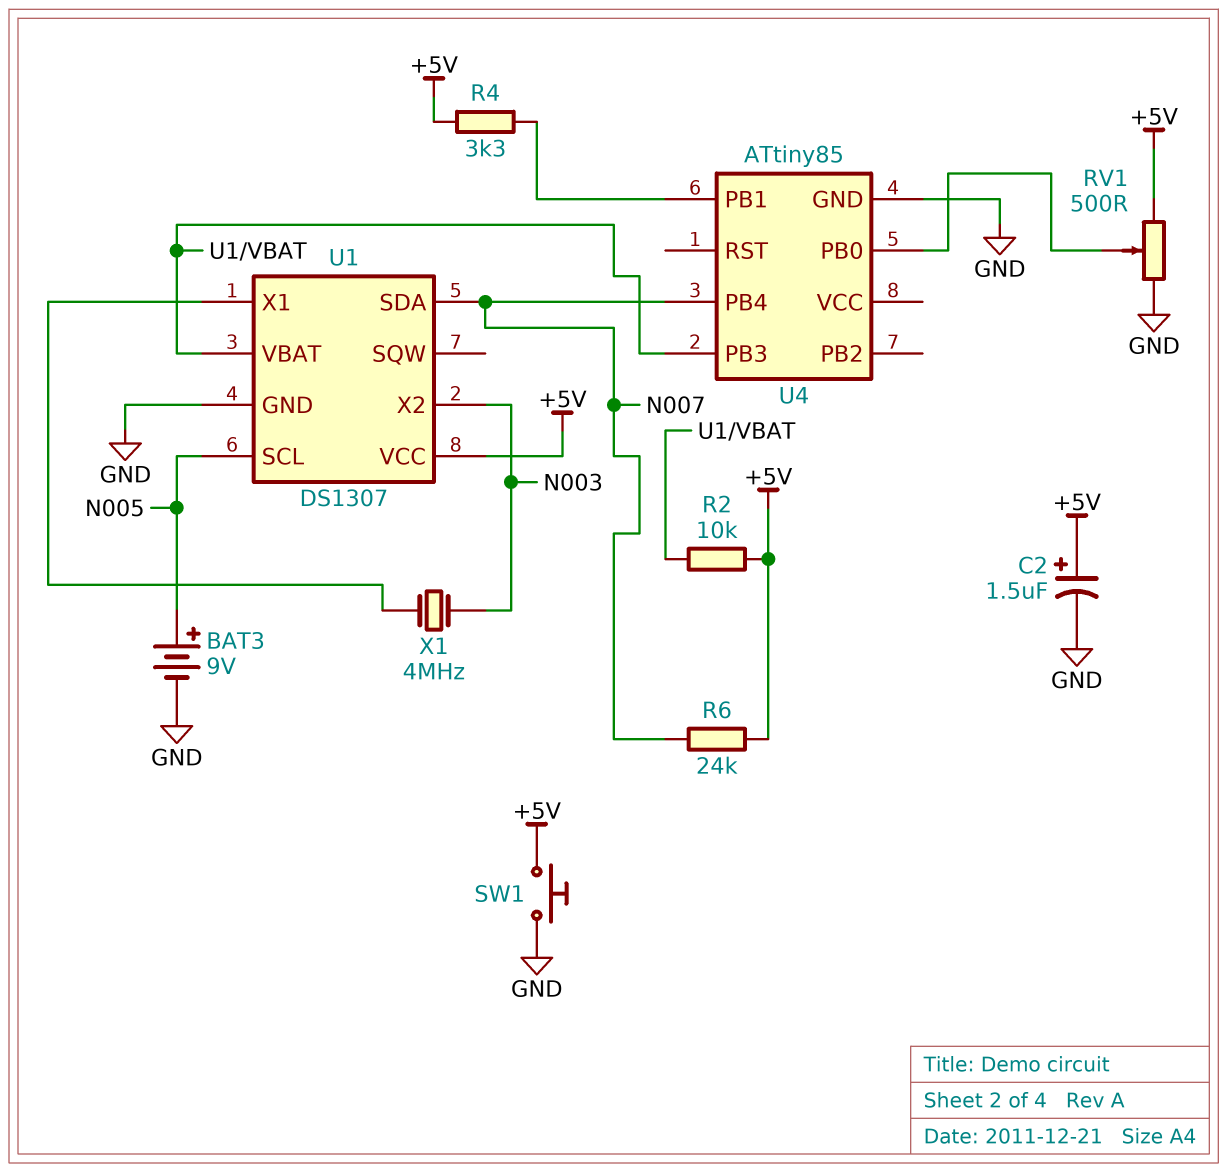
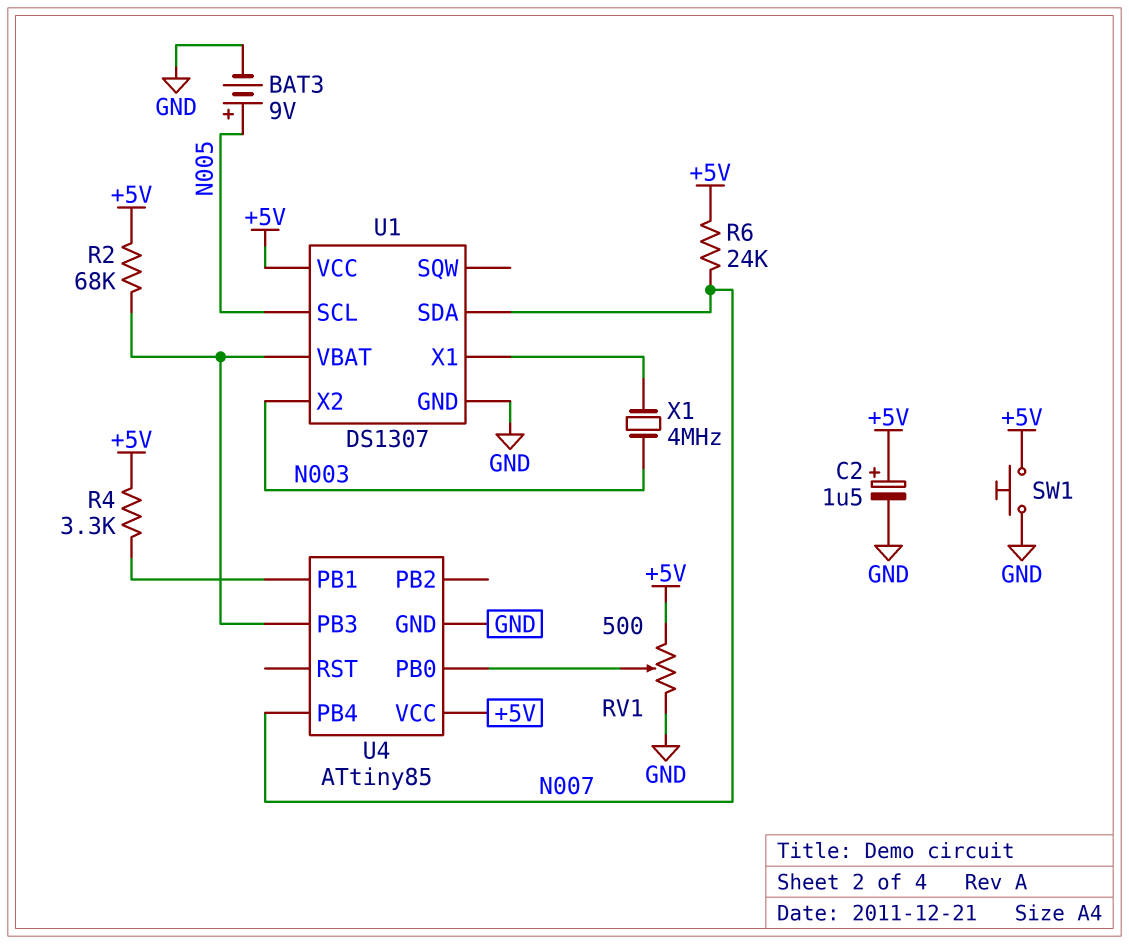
R2: 10k (+5V, U1/VBAT) -> 68k (+5V, U1/VBAT)
U4 pin VCC: none -> +5V

